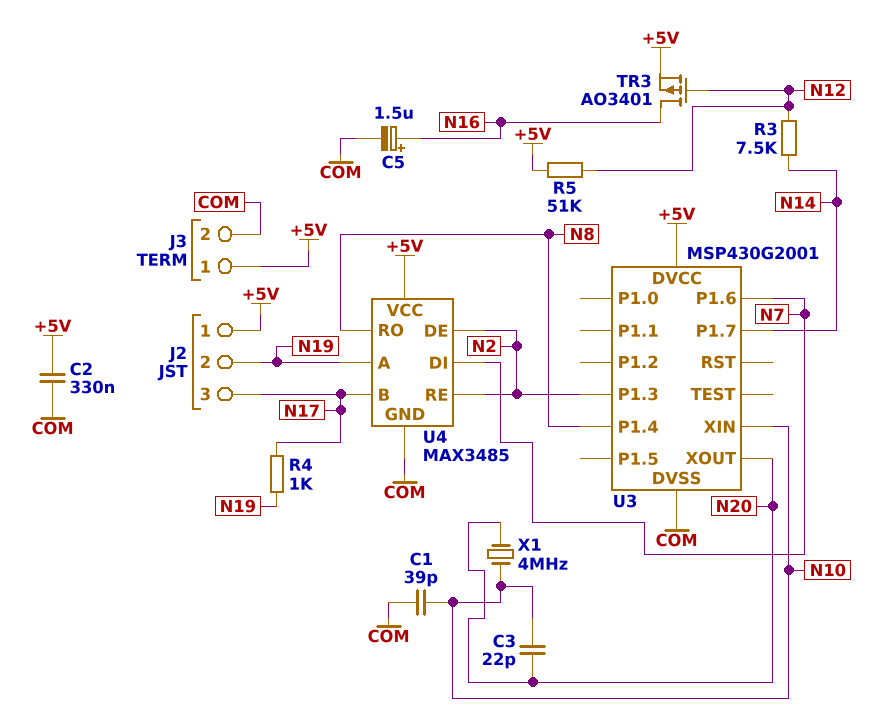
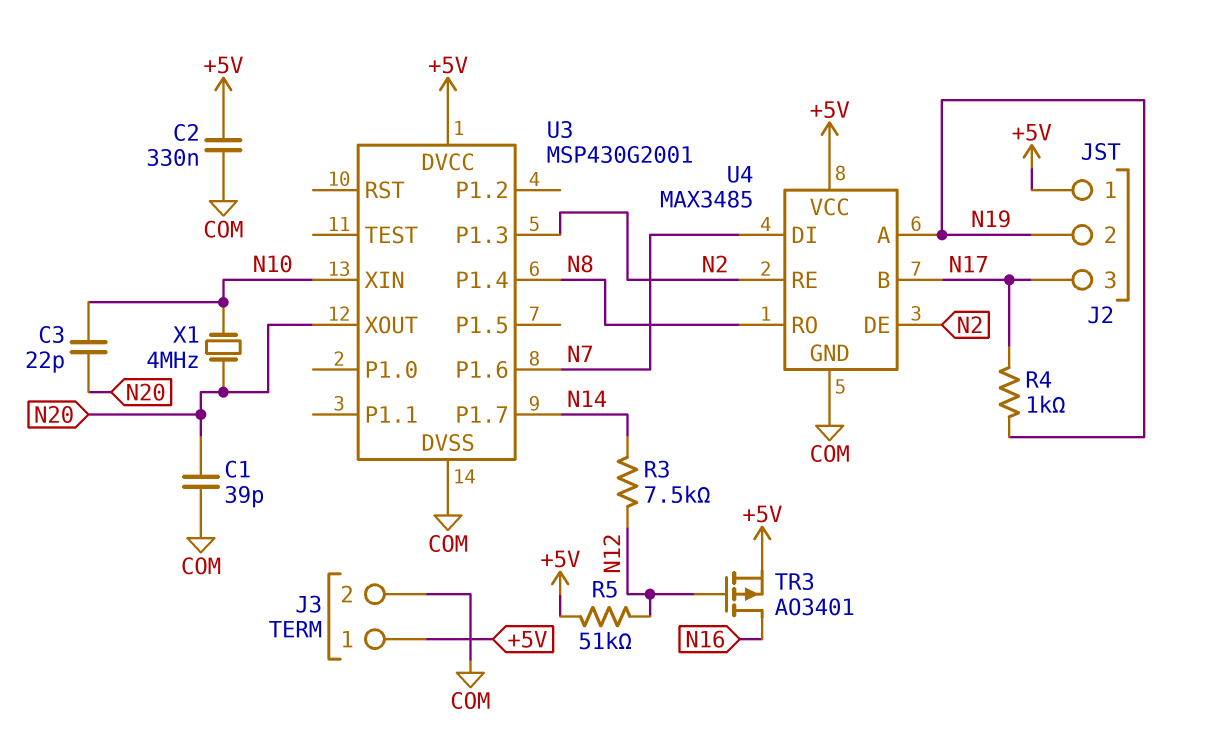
C1: 39pF (COM, N10) -> 39pF (COM, N20)
C5: 1.5uF (plus N16, minus COM) -> none

